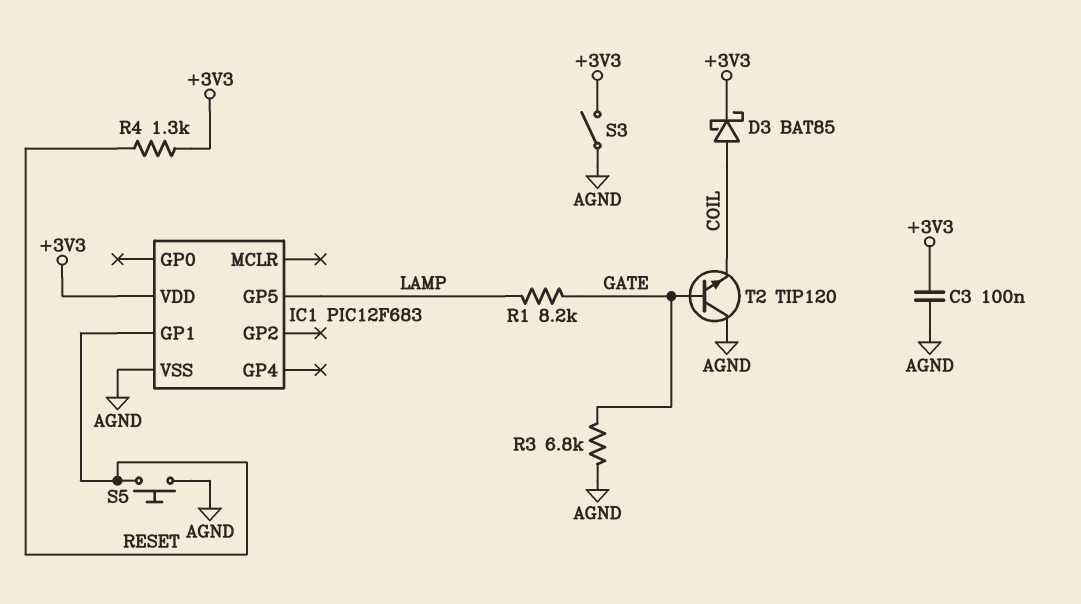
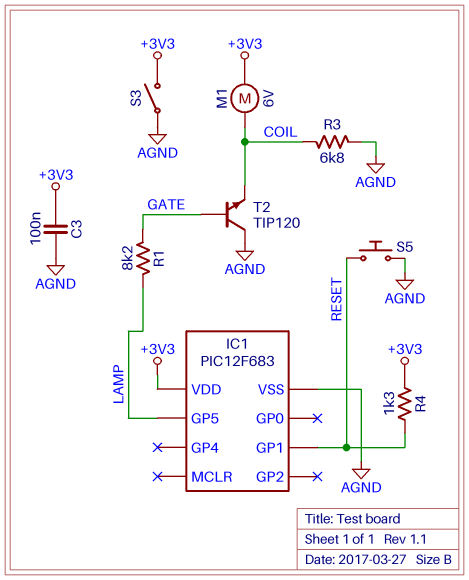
D3: schottky BAT85 (A COIL, K +3V3) -> none
M1: none -> motor 6V (+3V3, COIL)
R3: 6.8k (AGND, GATE) -> 6.8k (AGND, COIL)

